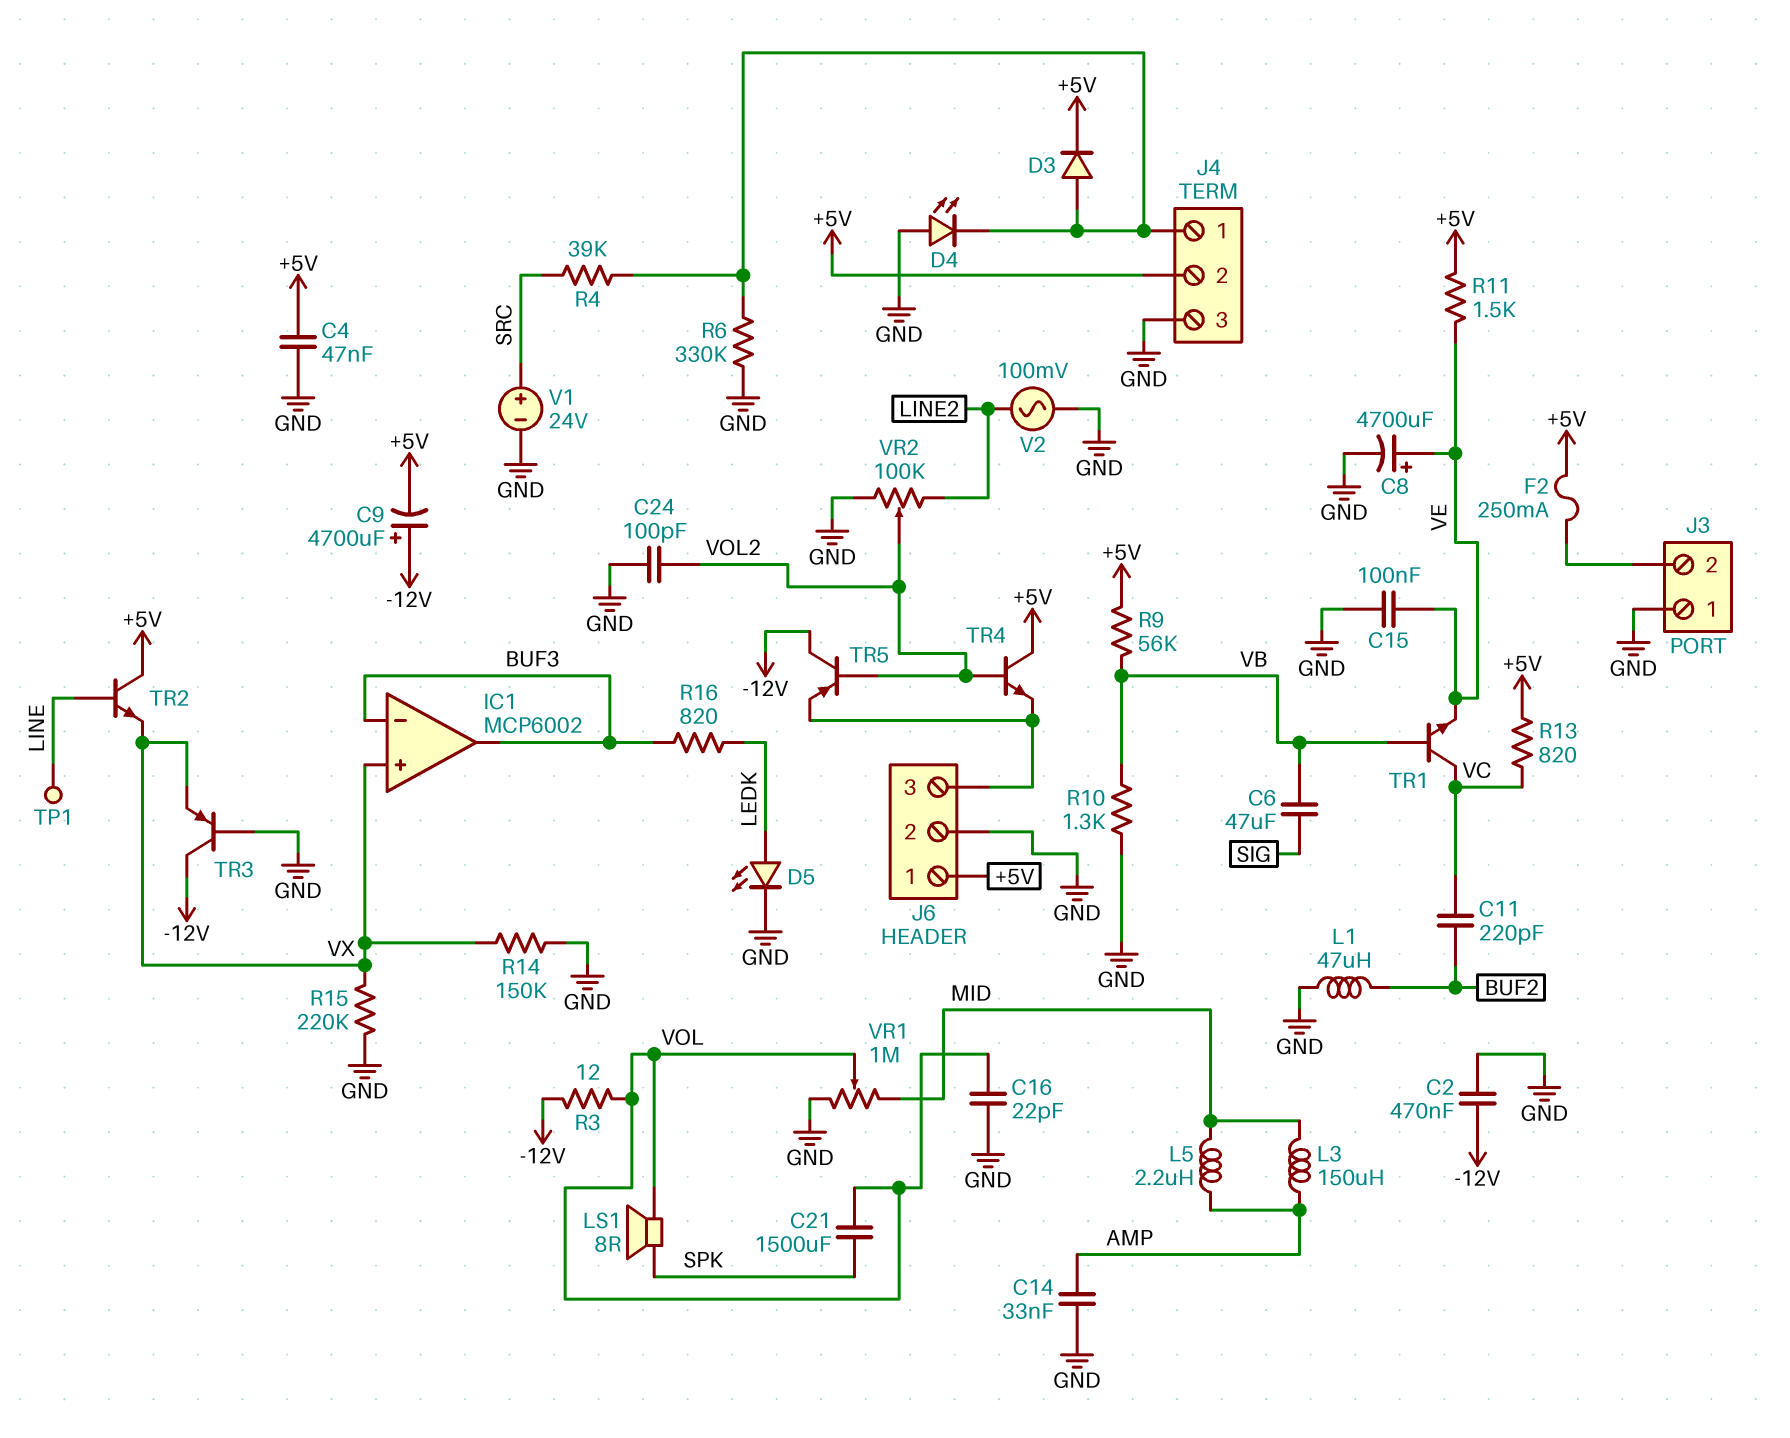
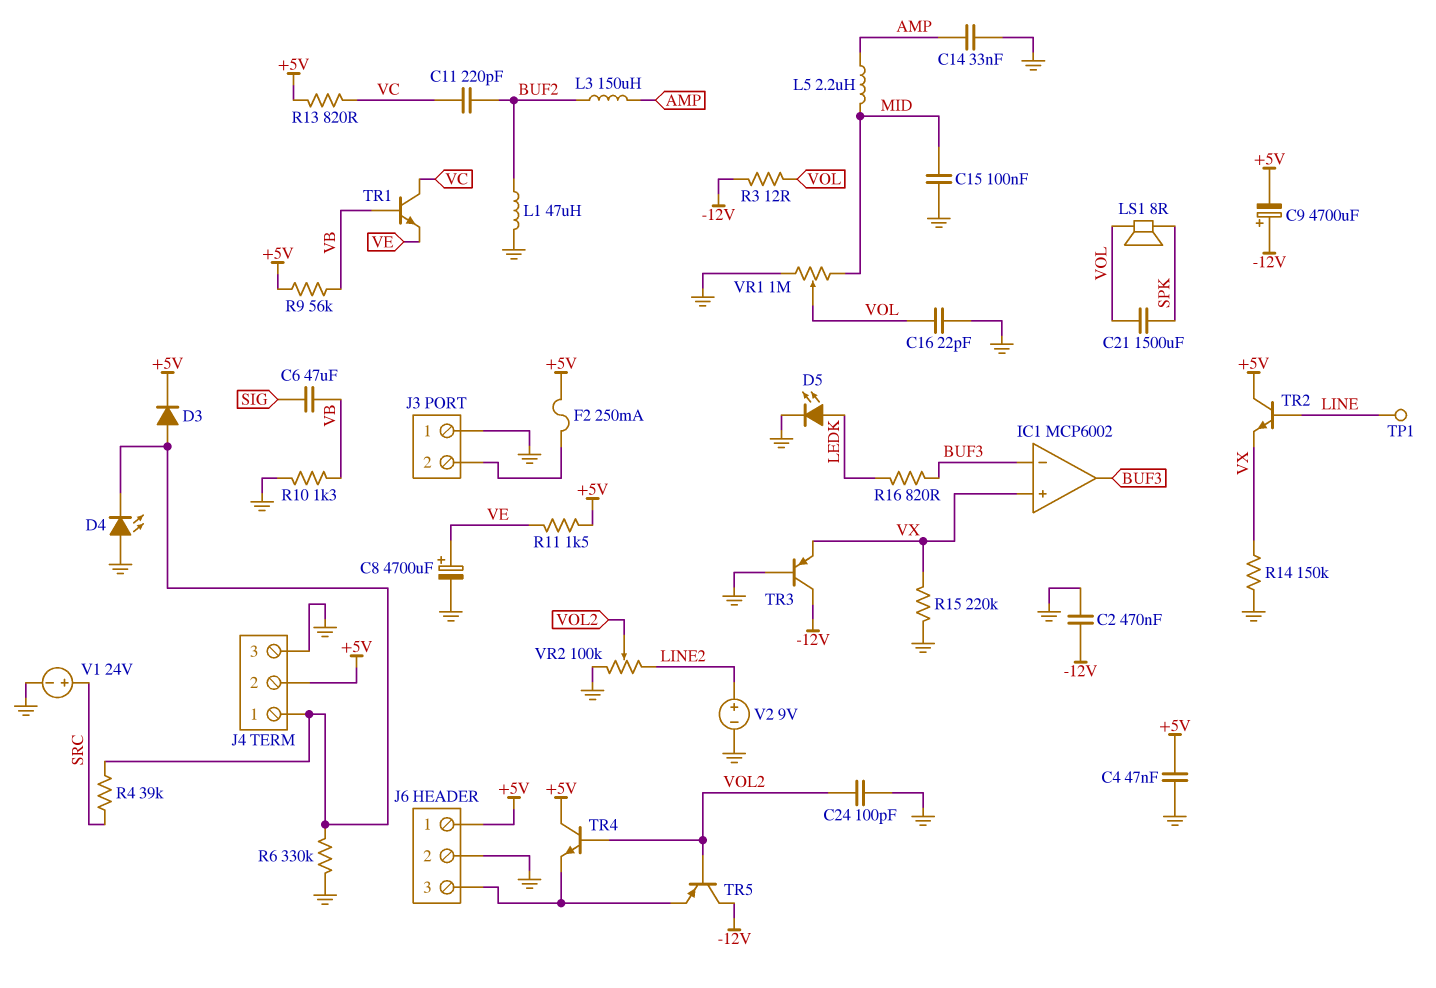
C15: 100nF (GND, VE) -> 100nF (GND, MID)
L3: 150uH (AMP, MID) -> 150uH (AMP, BUF2)
V2: AC 100mV (GND, LINE2) -> 9V (plus LINE2, minus GND)

